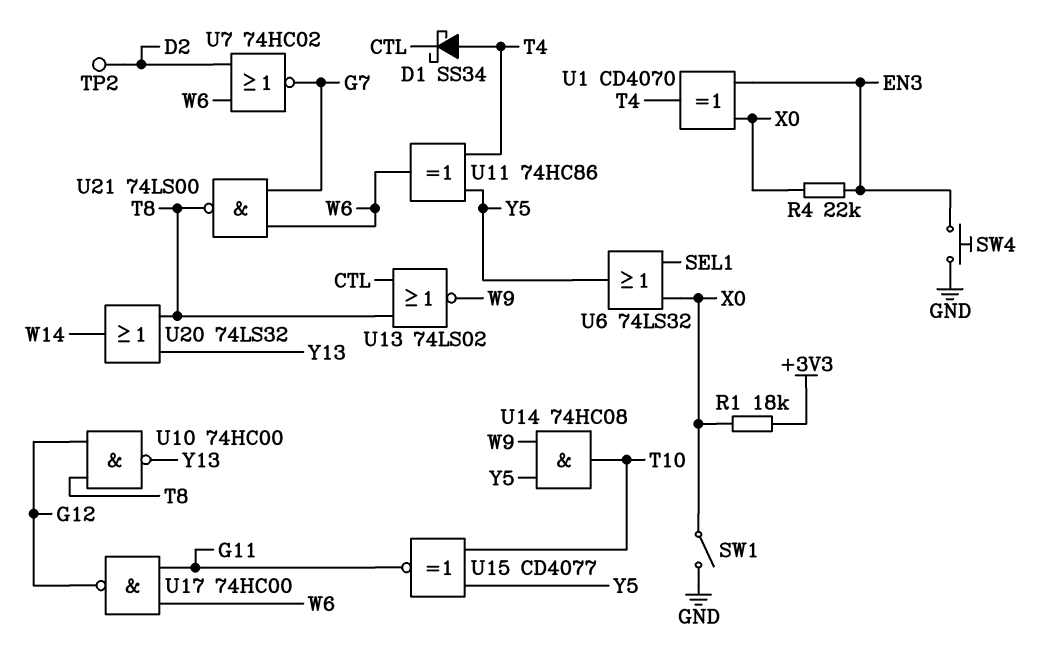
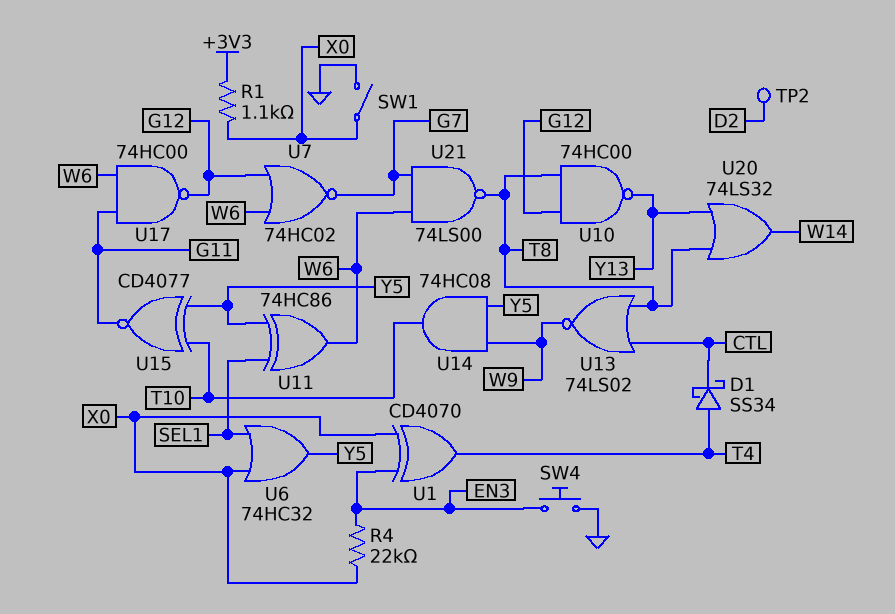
R1: 18k (+3V3, X0) -> 1.1k (+3V3, X0)
U6: OR 74LS32 (in SEL1, in X0, out Y5) -> OR 74HC32 (in SEL1, in X0, out Y5)
U7: NOR 74HC02 (in D2, in W6, out G7) -> NOR 74HC02 (in G12, in W6, out G7)
U11: XOR 74HC86 (in T4, in Y5, out W6) -> XOR 74HC86 (in SEL1, in Y5, out W6)

